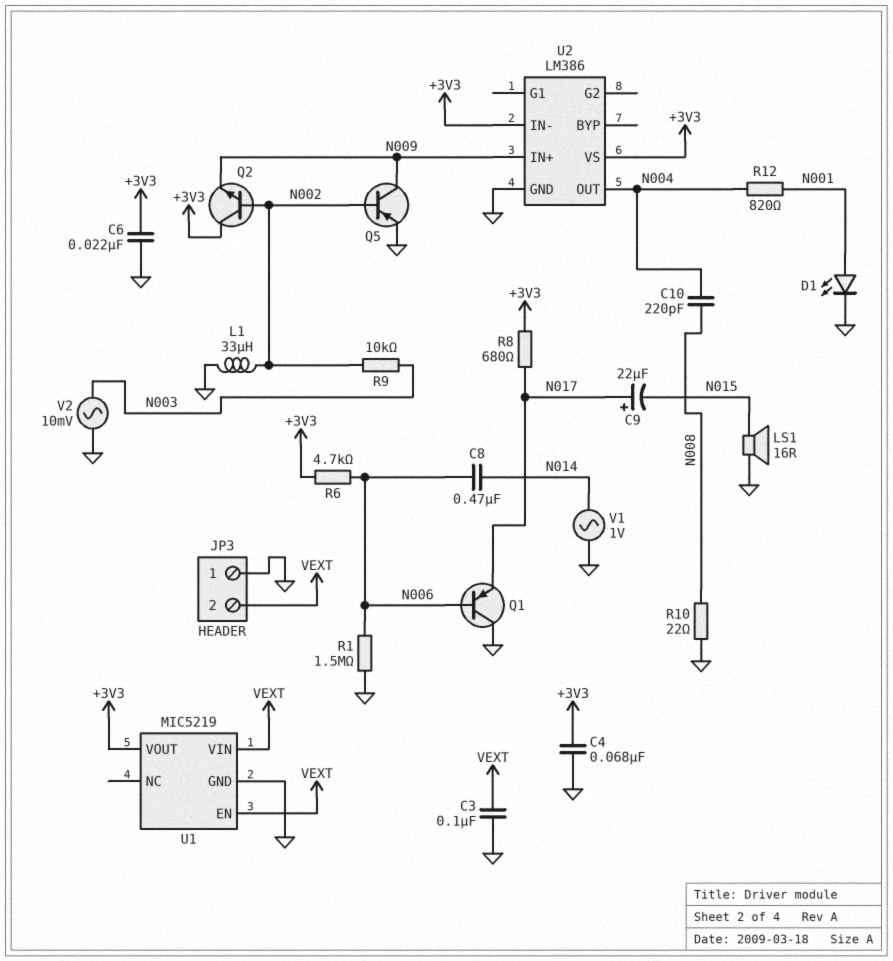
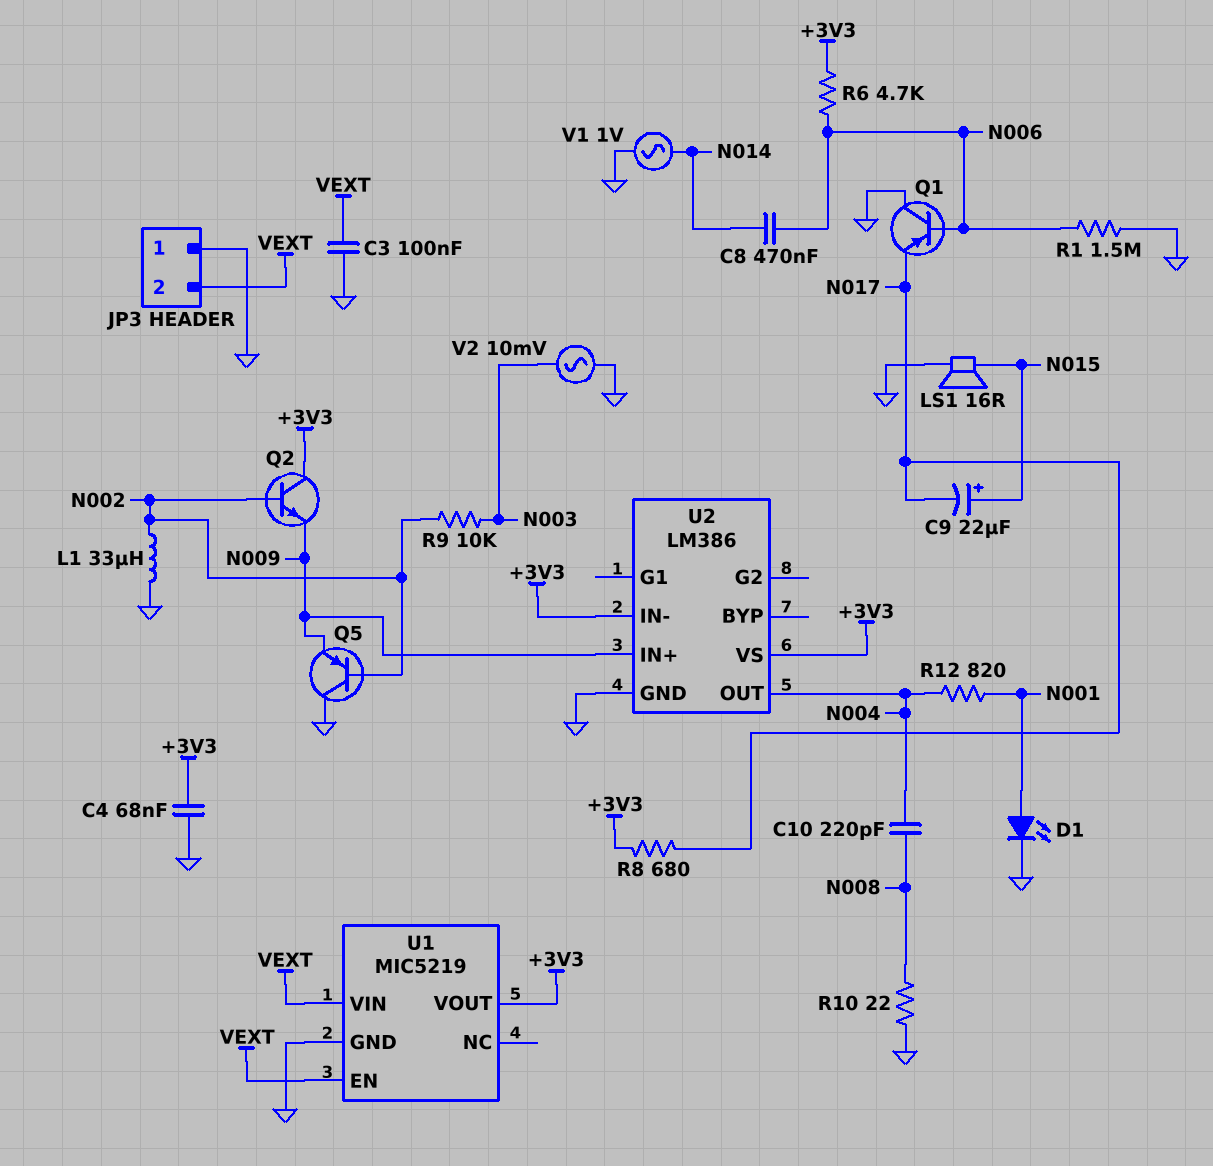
C6: 22nF (+3V3, GND) -> none
C9: 22uF (plus N017, minus N015) -> 22uF (plus N015, minus N017)
Q5: PNP (B N002, C N009, E GND) -> PNP (B N002, C GND, E N009)

